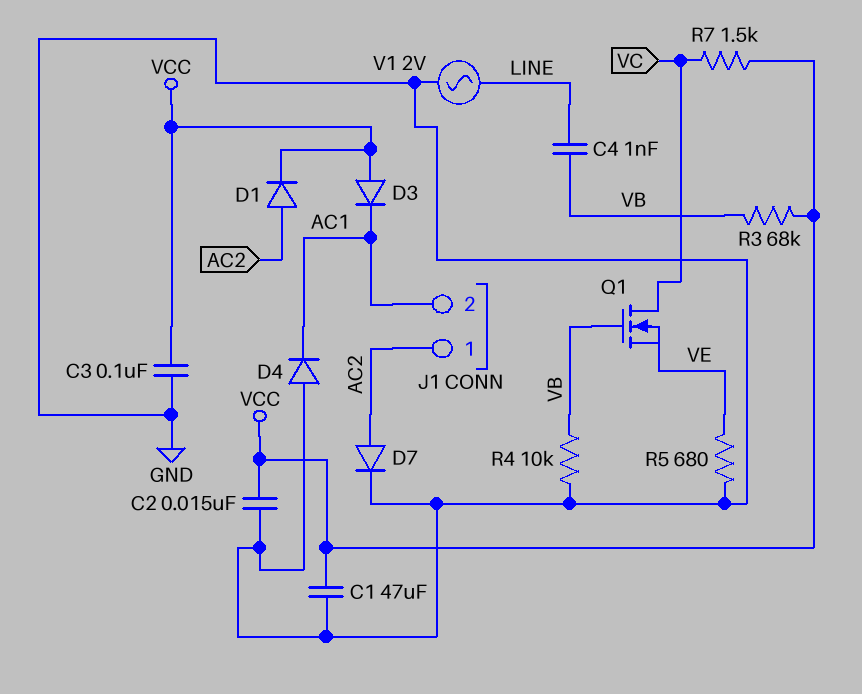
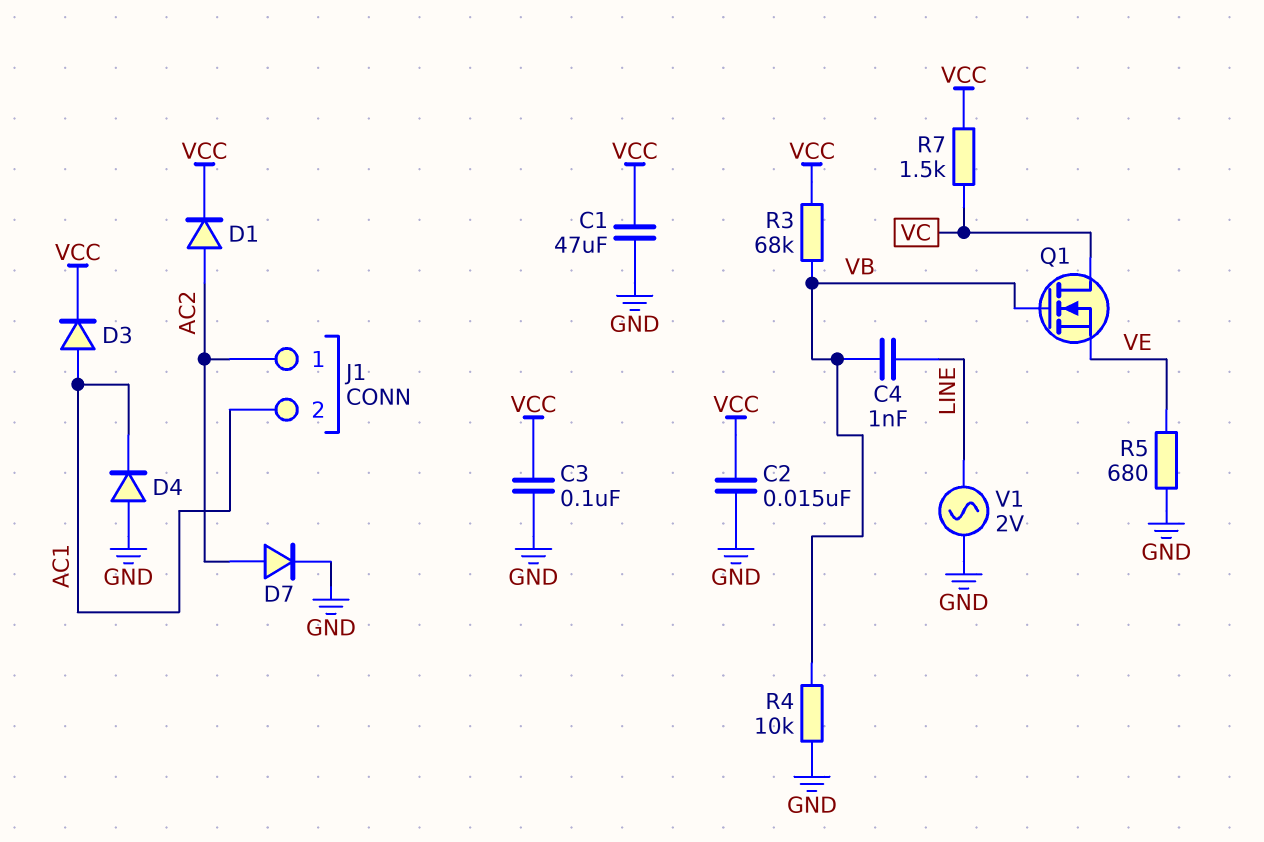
D3: diode (A VCC, K AC1) -> diode (A AC1, K VCC)

